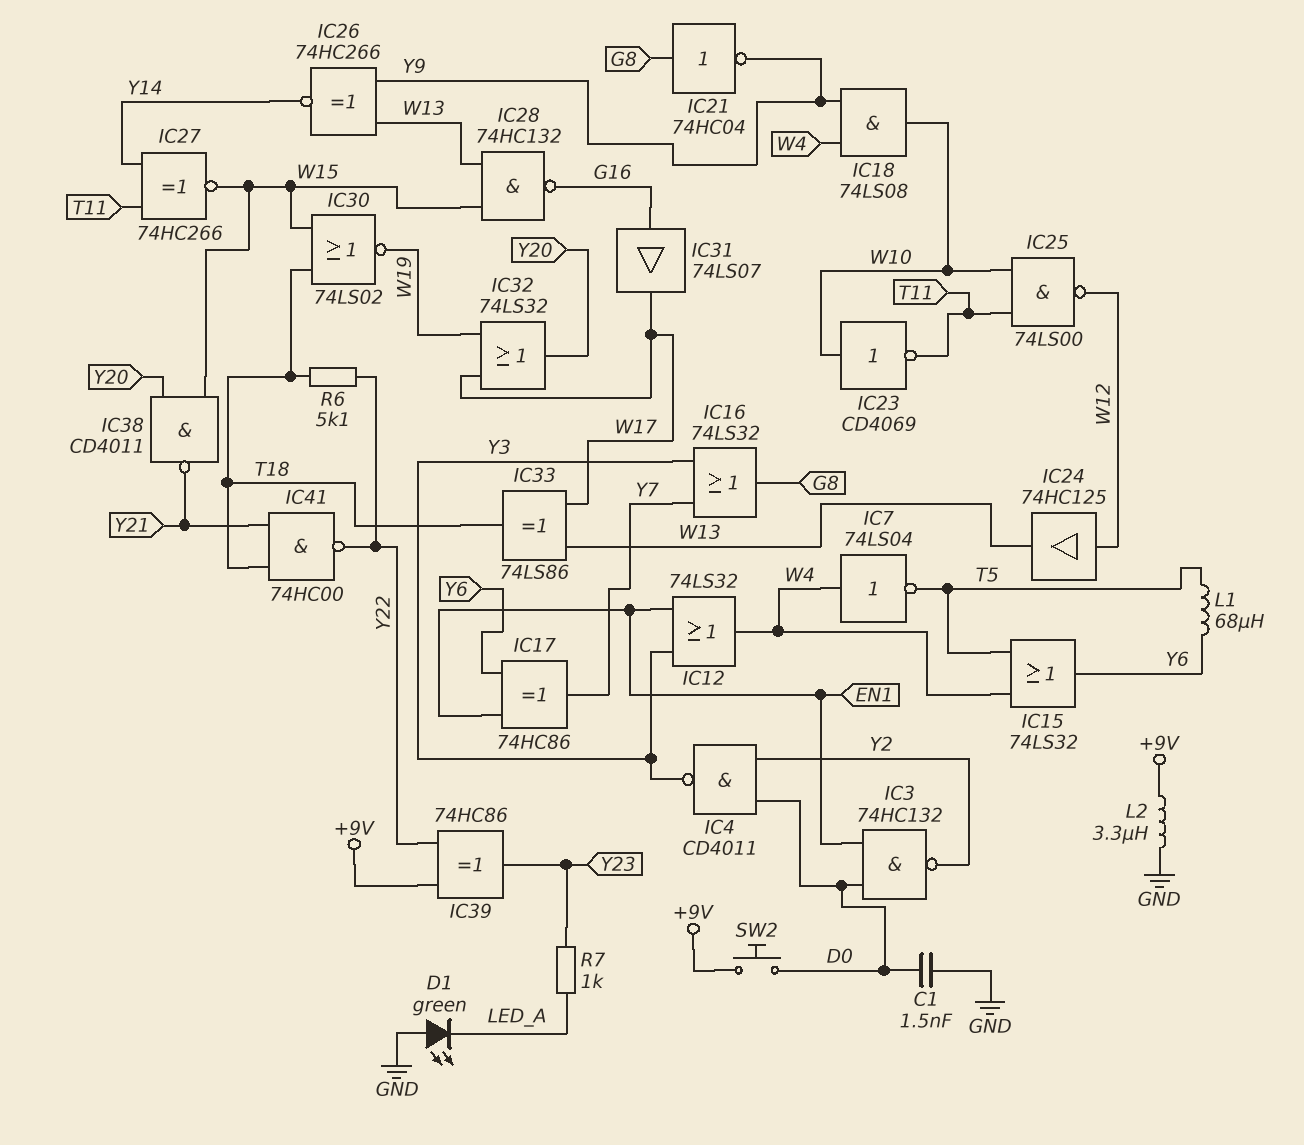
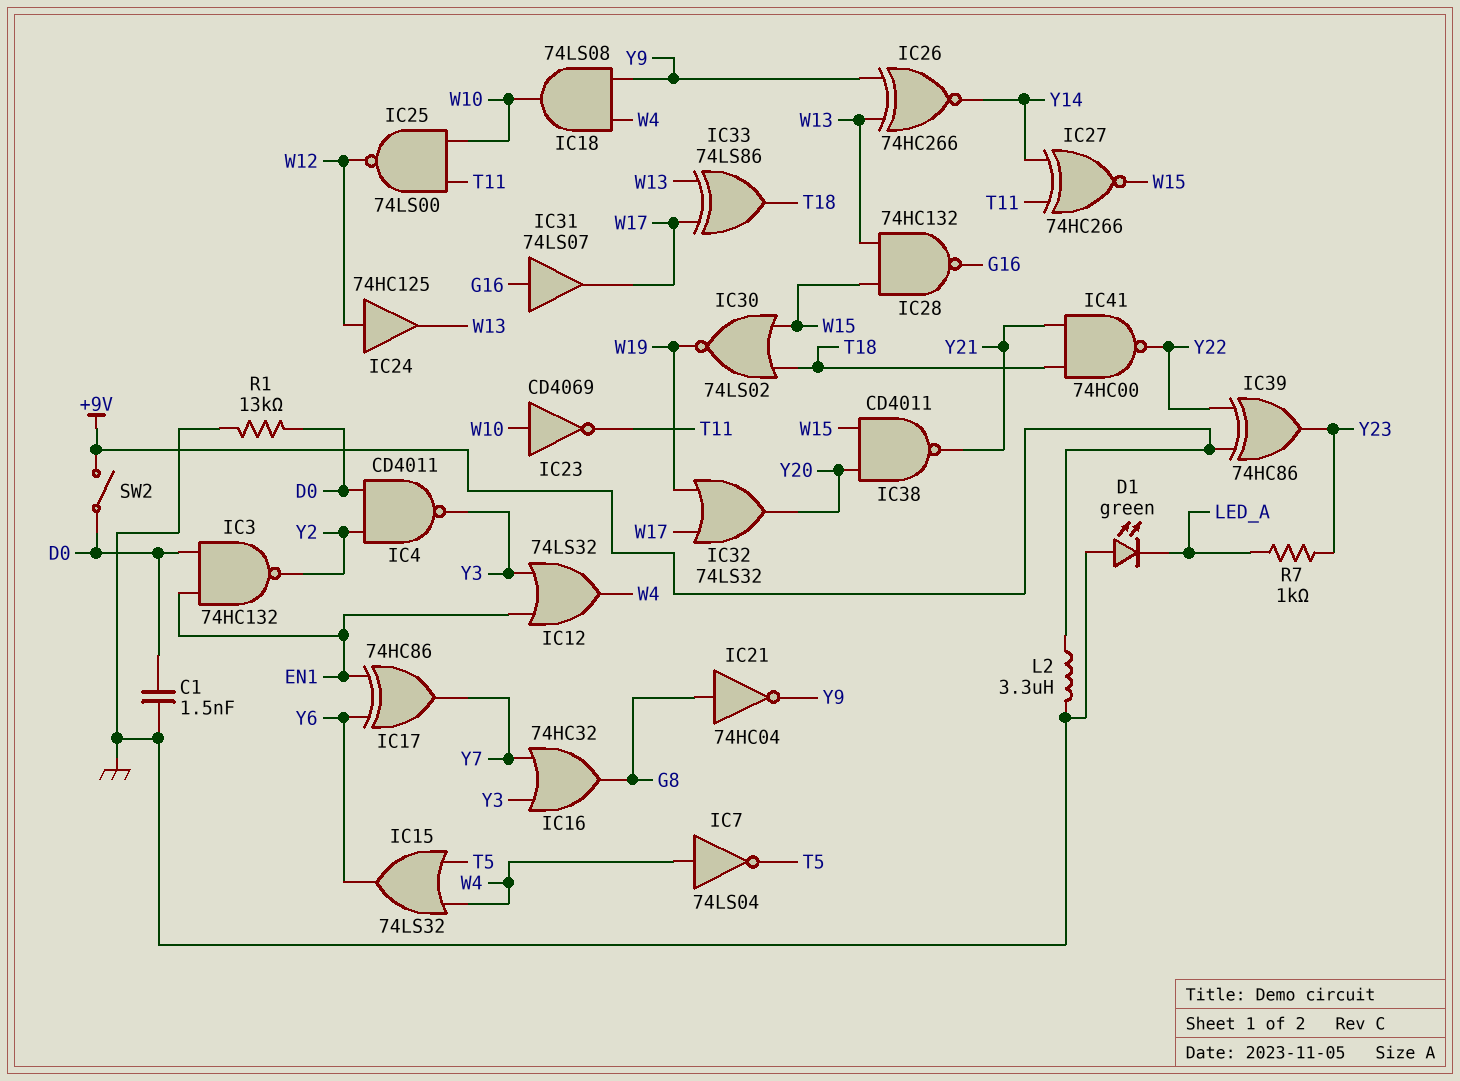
IC16: OR 74LS32 (in Y3, in Y7, out G8) -> OR 74HC32 (in Y3, in Y7, out G8)
L1: 68uH (T5, Y6) -> none
R1: none -> 13k (D0, GND)
R6: 5.1k (T18, Y22) -> none
SW2: button (+9V, D0) -> switch (+9V, D0)

